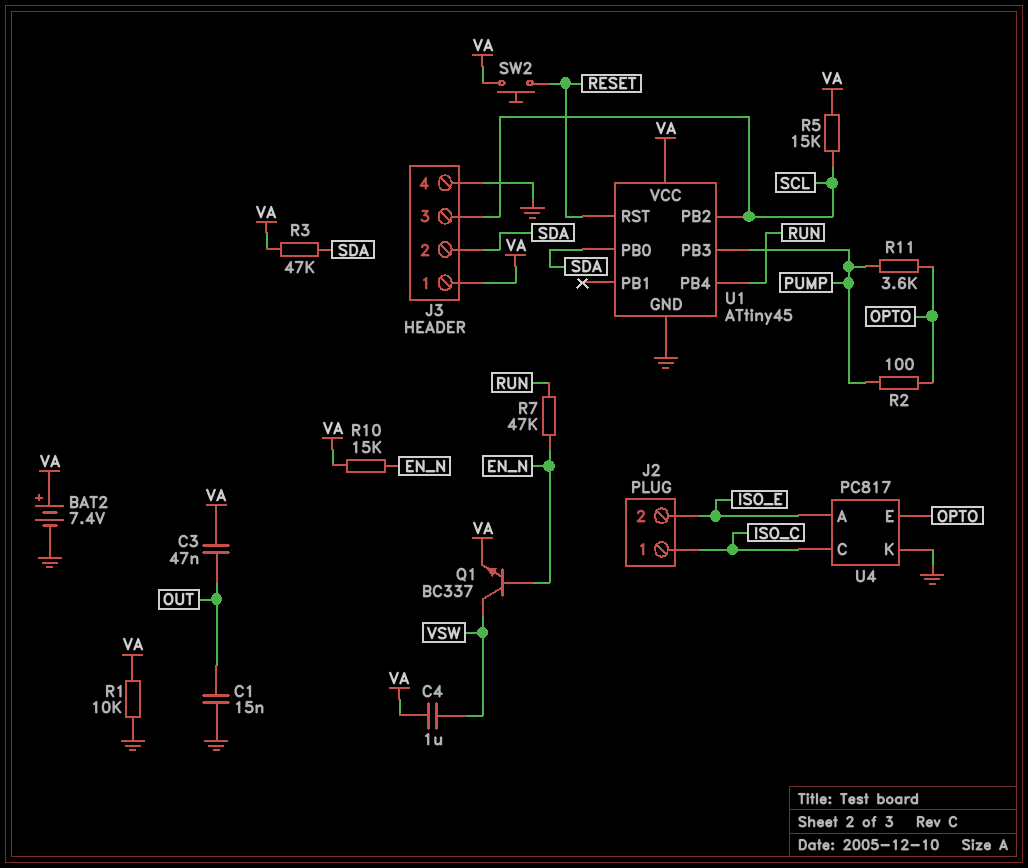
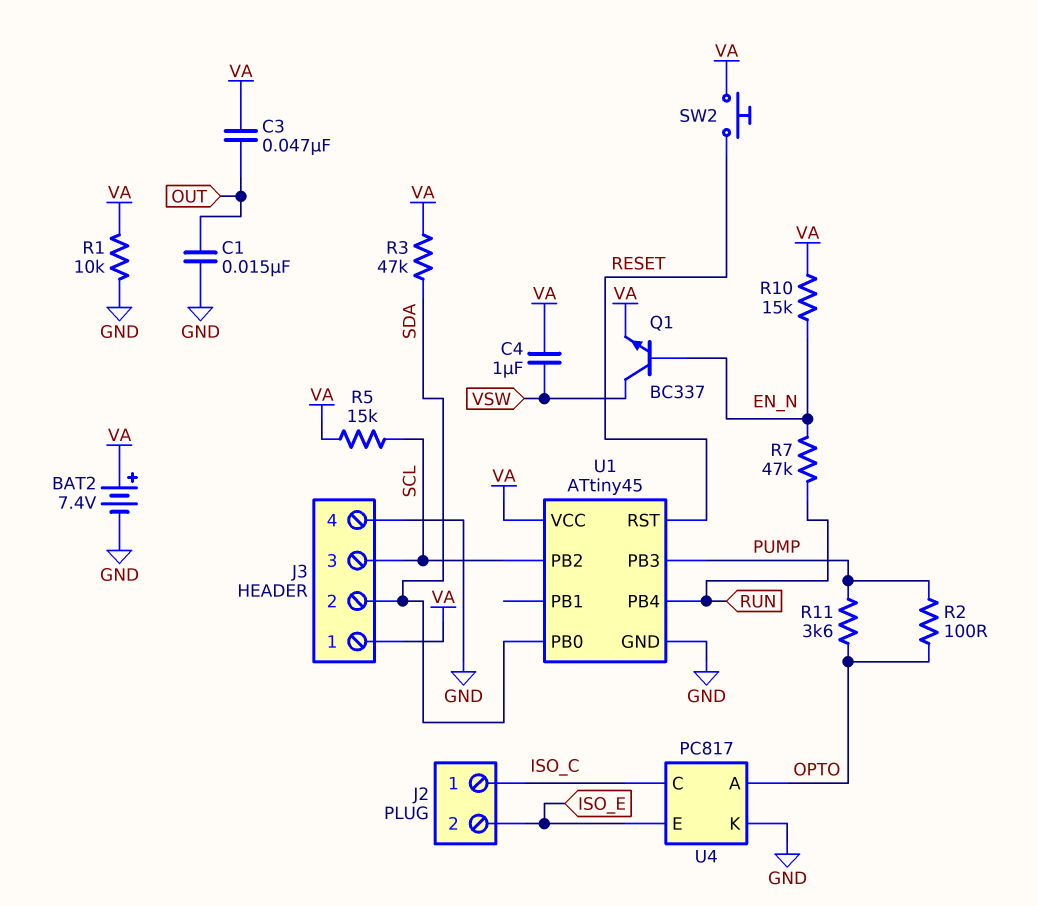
U4 pin A: ISO_E -> OPTO
U4 pin E: OPTO -> ISO_E

